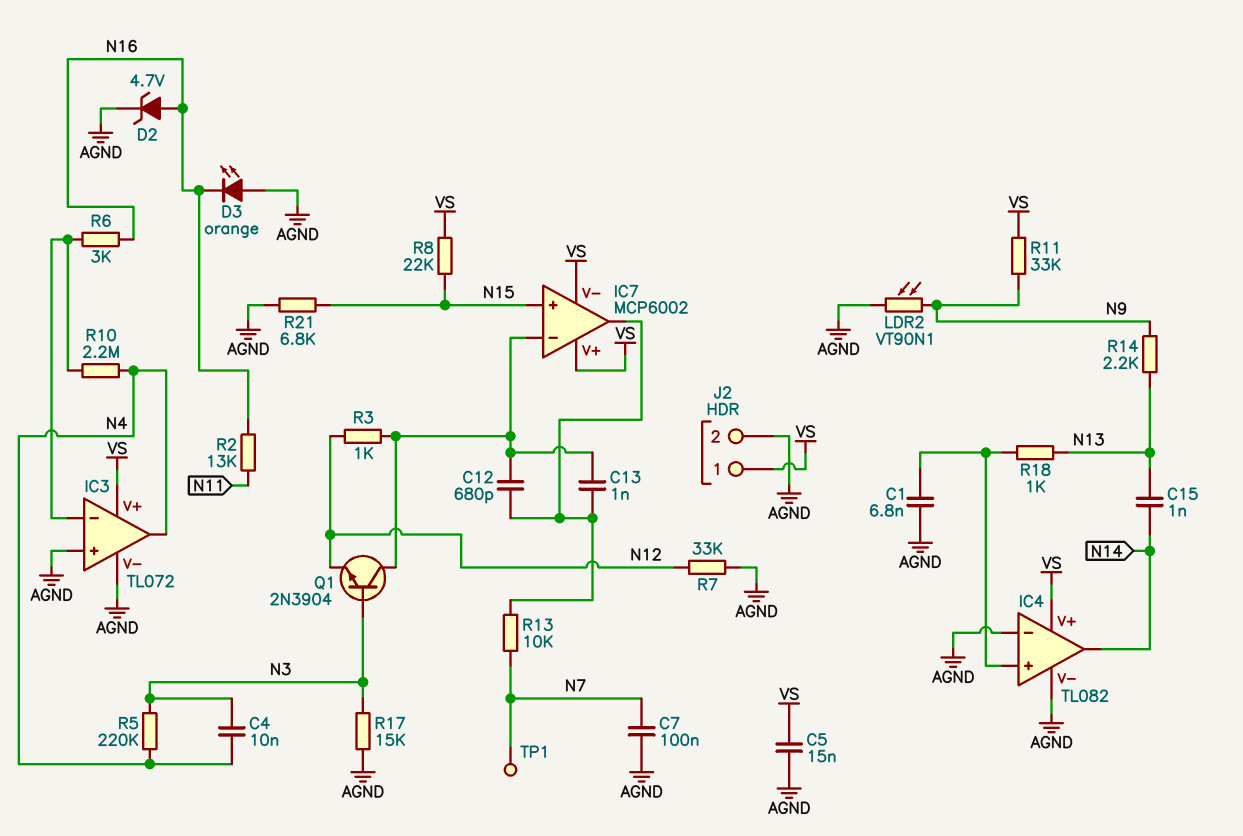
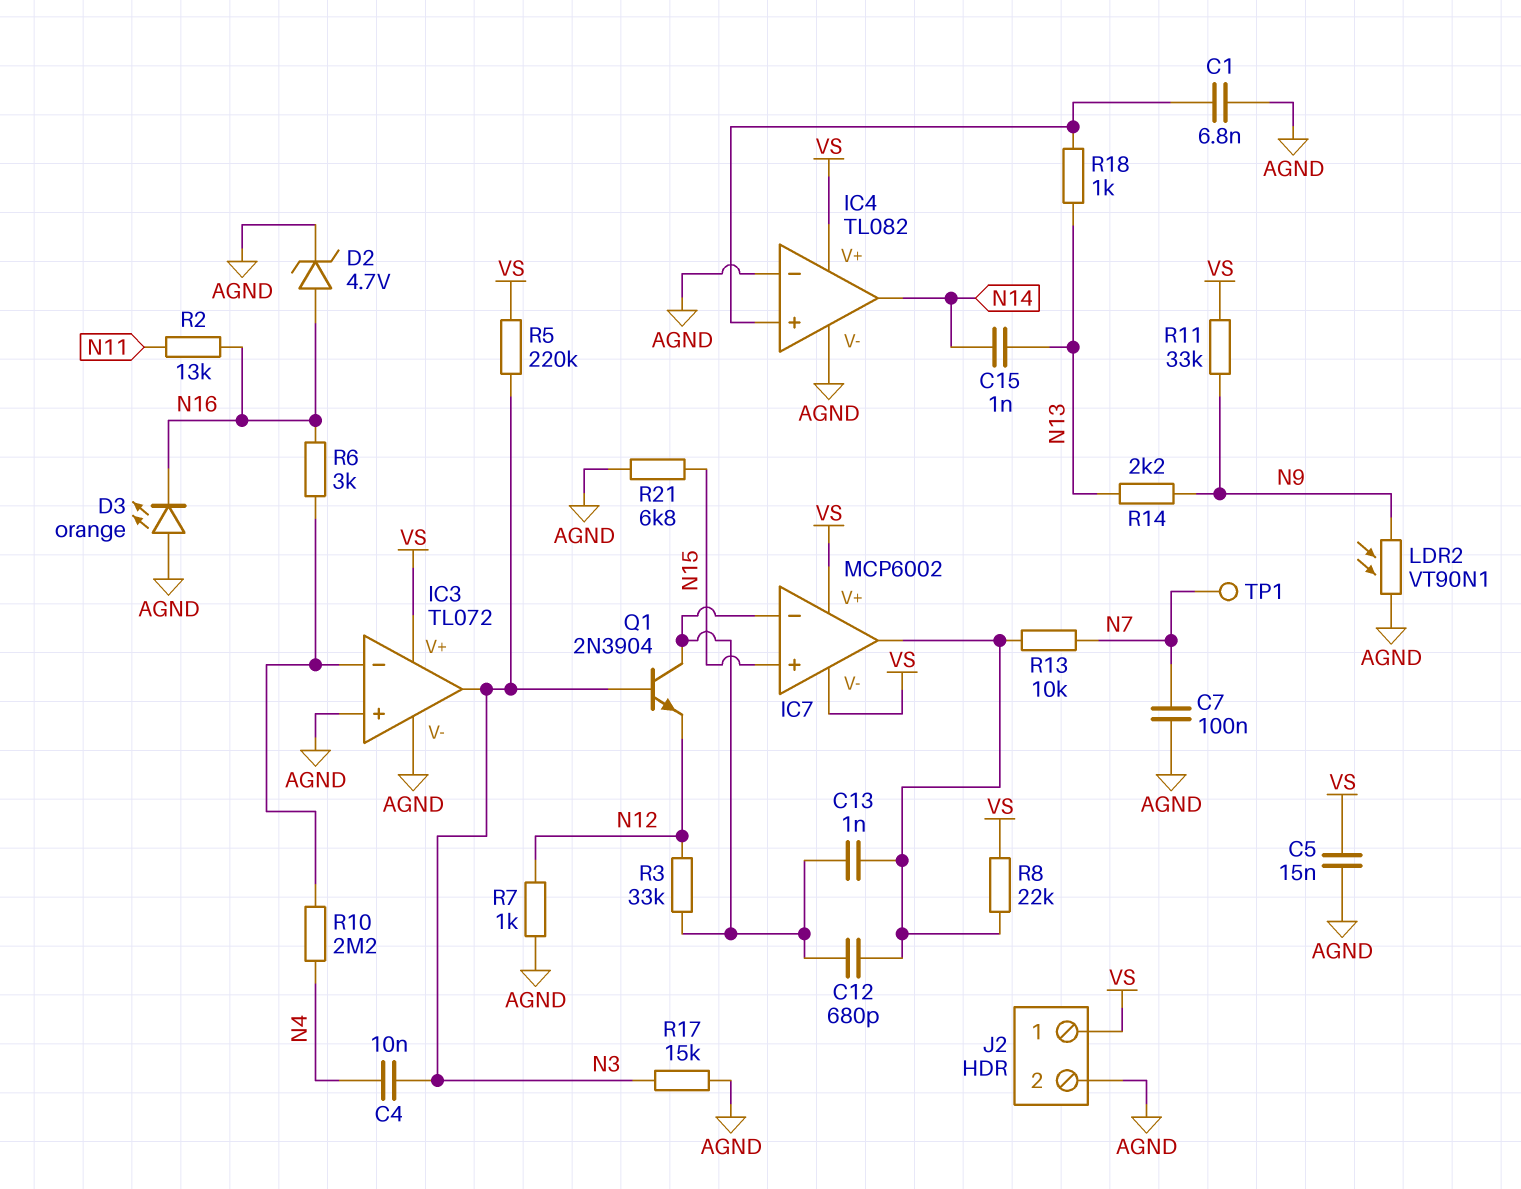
IC3 pin out: N4 -> N3
R3: 1k (IC7/in-, N12) -> 33k (IC7/in-, N12)
R5: 220k (N3, N4) -> 220k (N3, VS)
R7: 33k (AGND, N12) -> 1k (AGND, N12)
R8: 22k (N15, VS) -> 22k (IC7/out, VS)

